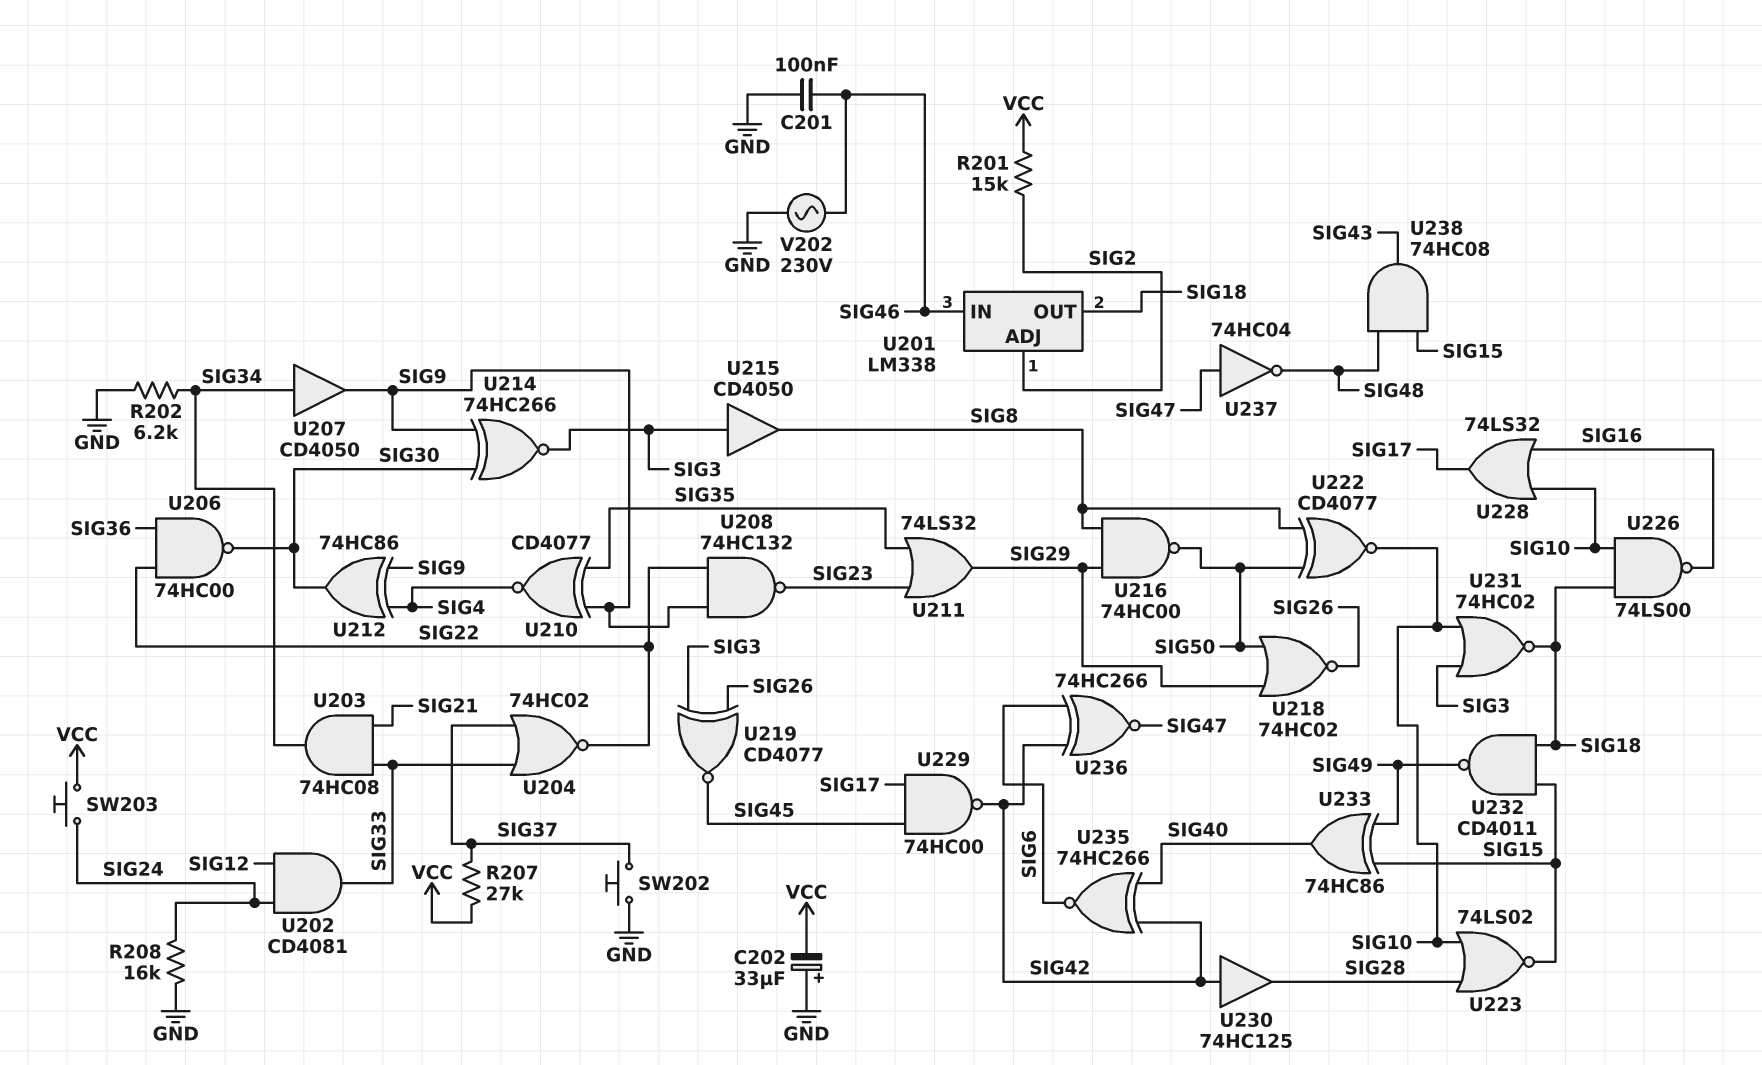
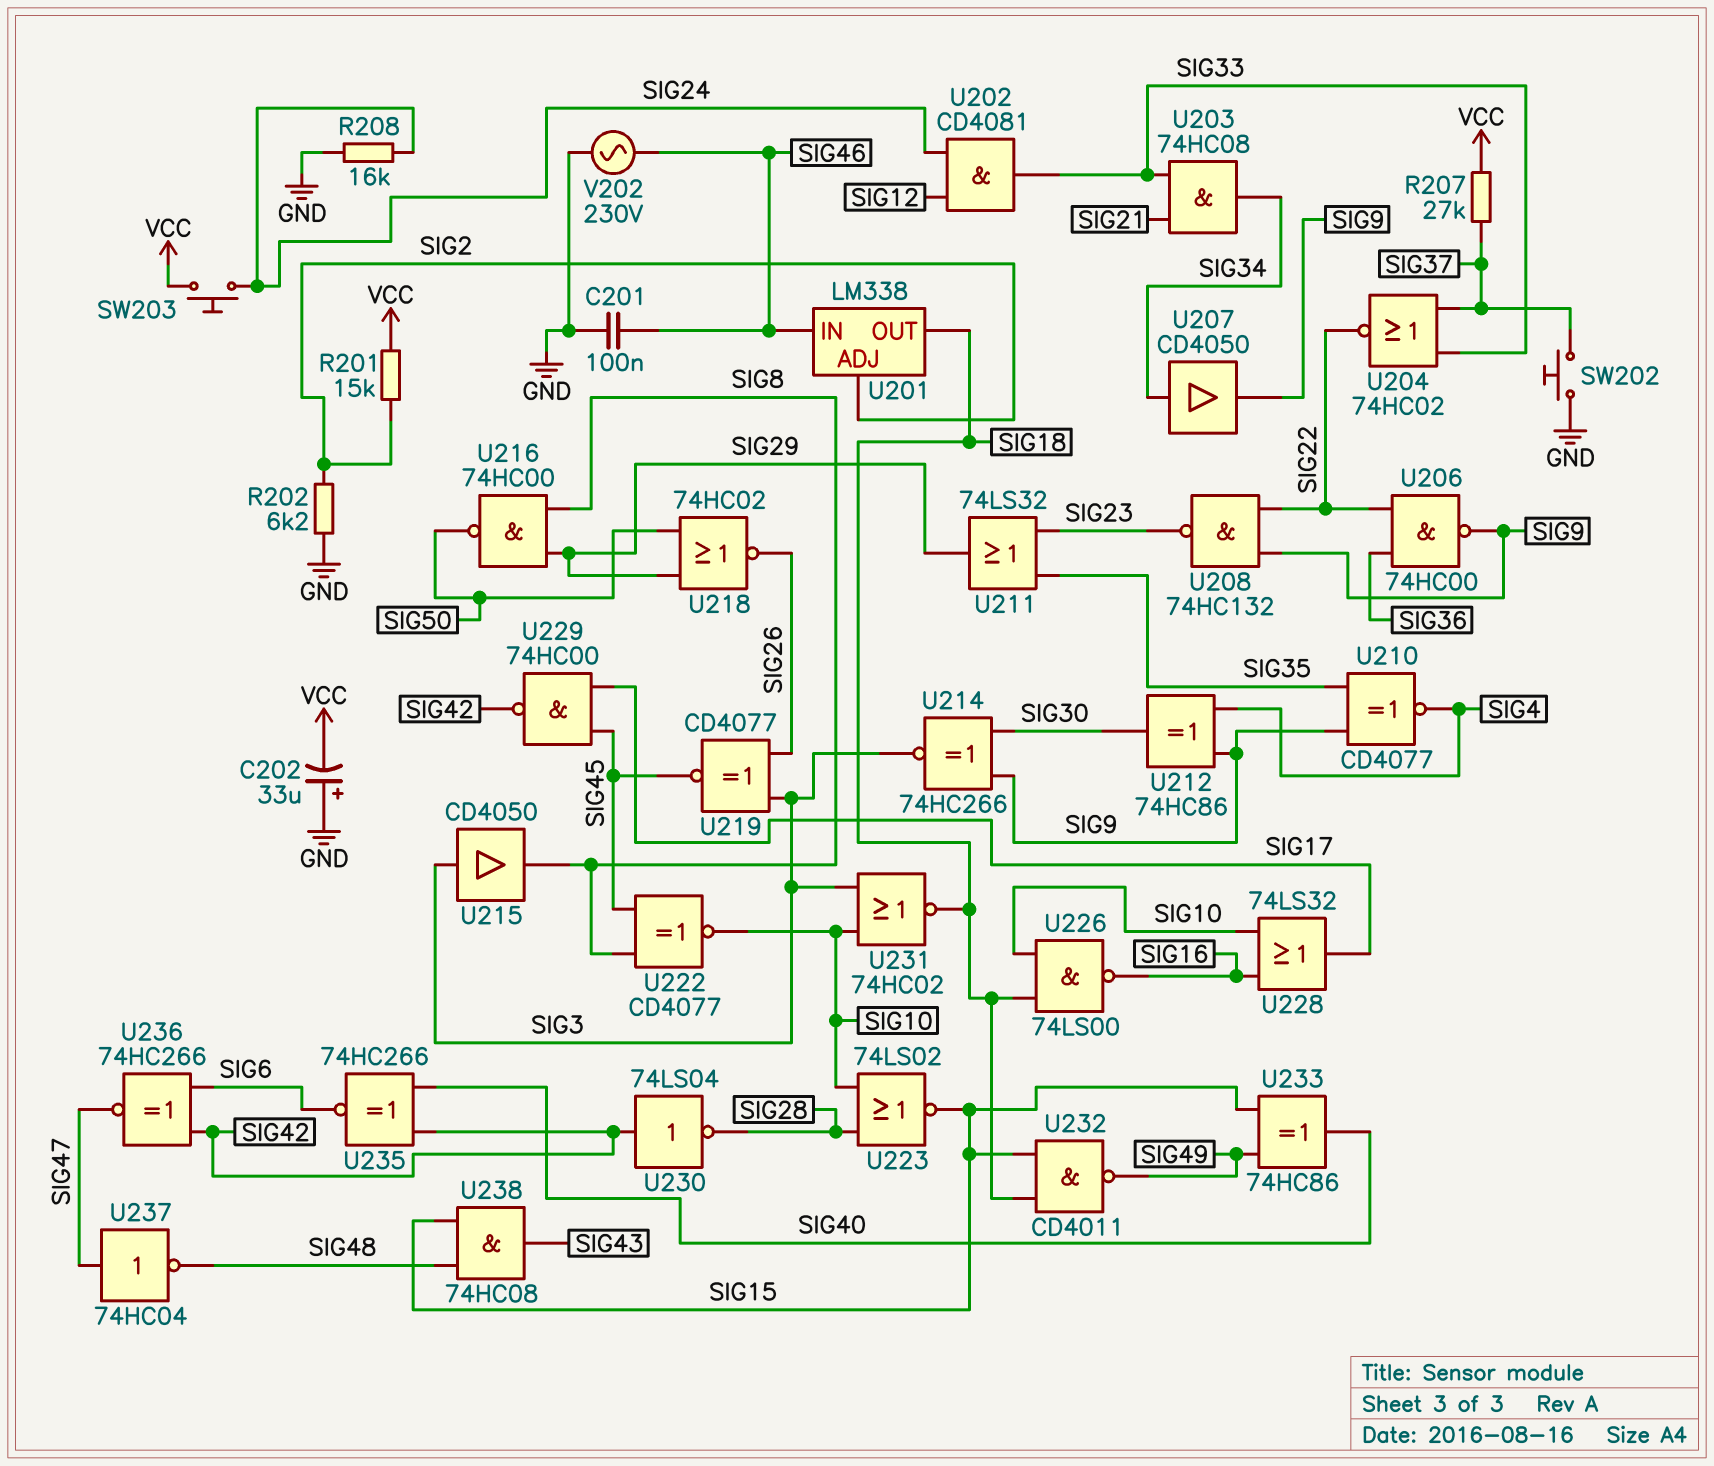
R202: 6.2k (GND, SIG34) -> 6.2k (GND, SIG2)
U206: NAND 74HC00 (in SIG22, in SIG36, out SIG30) -> NAND 74HC00 (in SIG22, in SIG36, out SIG9)
U222: XNOR CD4077 (in SIG8, in SIG50, out SIG10) -> XNOR CD4077 (in SIG8, in SIG45, out SIG10)
U230: buffer 74HC125 (in SIG42, out SIG28) -> NOT 74LS04 (in SIG42, out SIG28)

